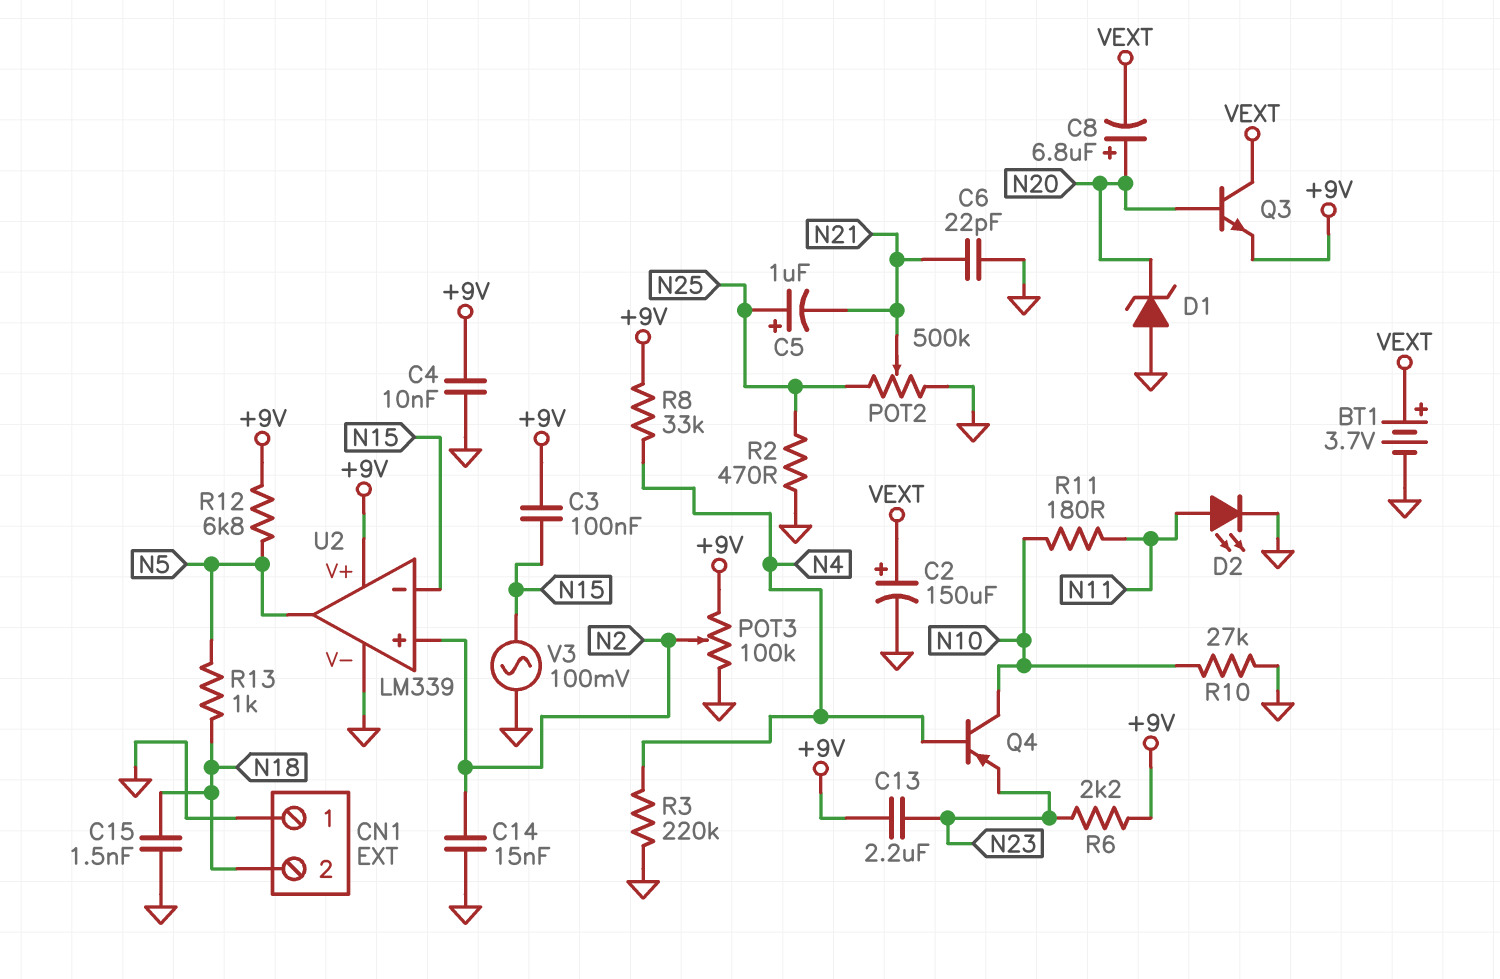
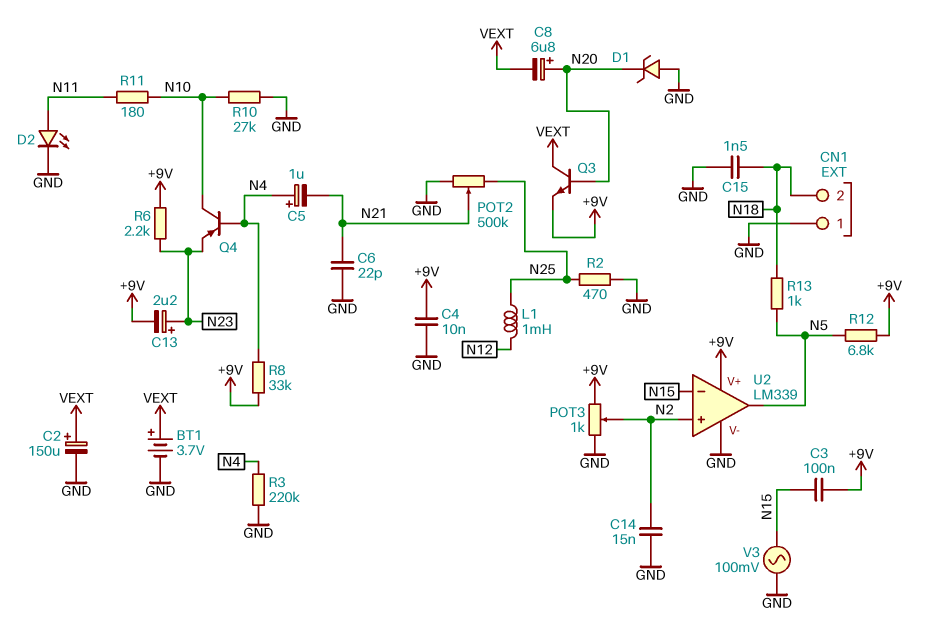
C5: 1uF (plus N25, minus N21) -> 1uF (plus N4, minus N21)
C13: 2.2uF (+9V, N23) -> 2.2uF (plus N23, minus +9V)
L1: none -> 1mH (N12, N25)
POT3: 100k (+9V, GND, wiper N2) -> 1k (+9V, GND, wiper N2)

